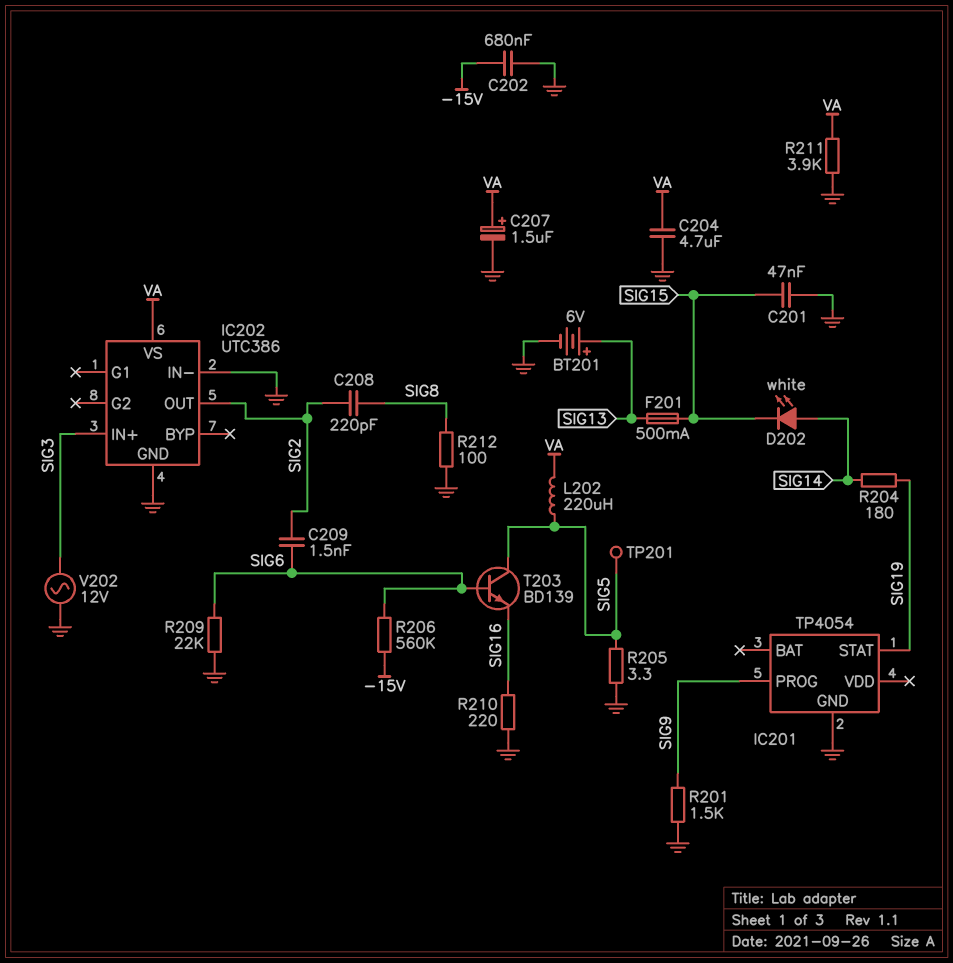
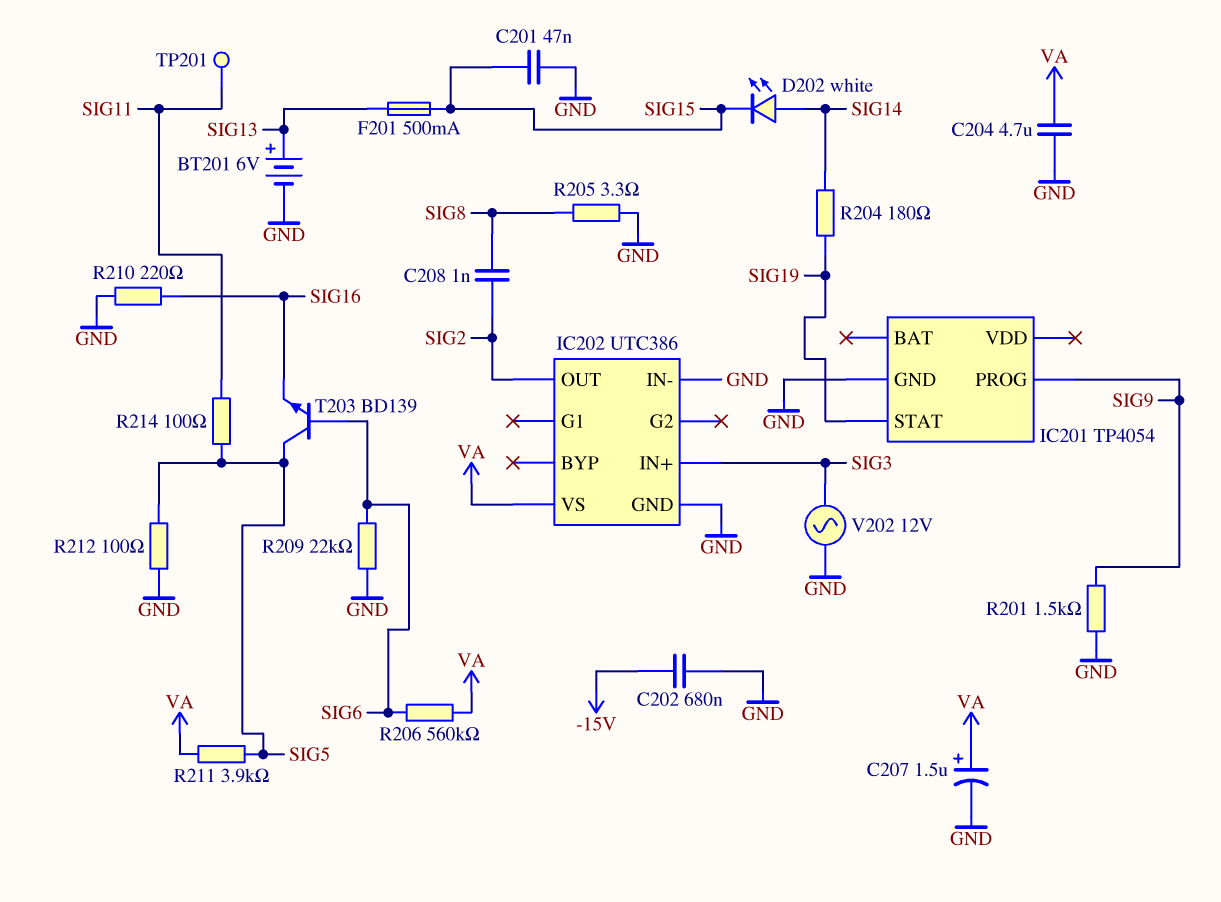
C208: 220pF (SIG2, SIG8) -> 1nF (SIG2, SIG8)
C209: 1.5nF (SIG2, SIG6) -> none
L202: 220uH (SIG5, VA) -> none
R205: 3.3 (GND, SIG5) -> 3.3 (GND, SIG8)
R206: 560k (-15V, SIG6) -> 560k (SIG6, VA)
R211: 3.9k (GND, VA) -> 3.9k (SIG5, VA)
R212: 100 (GND, SIG8) -> 100 (GND, SIG5)
R214: none -> 100 (SIG5, SIG11)
TP201: test point (SIG5) -> test point (SIG11)

